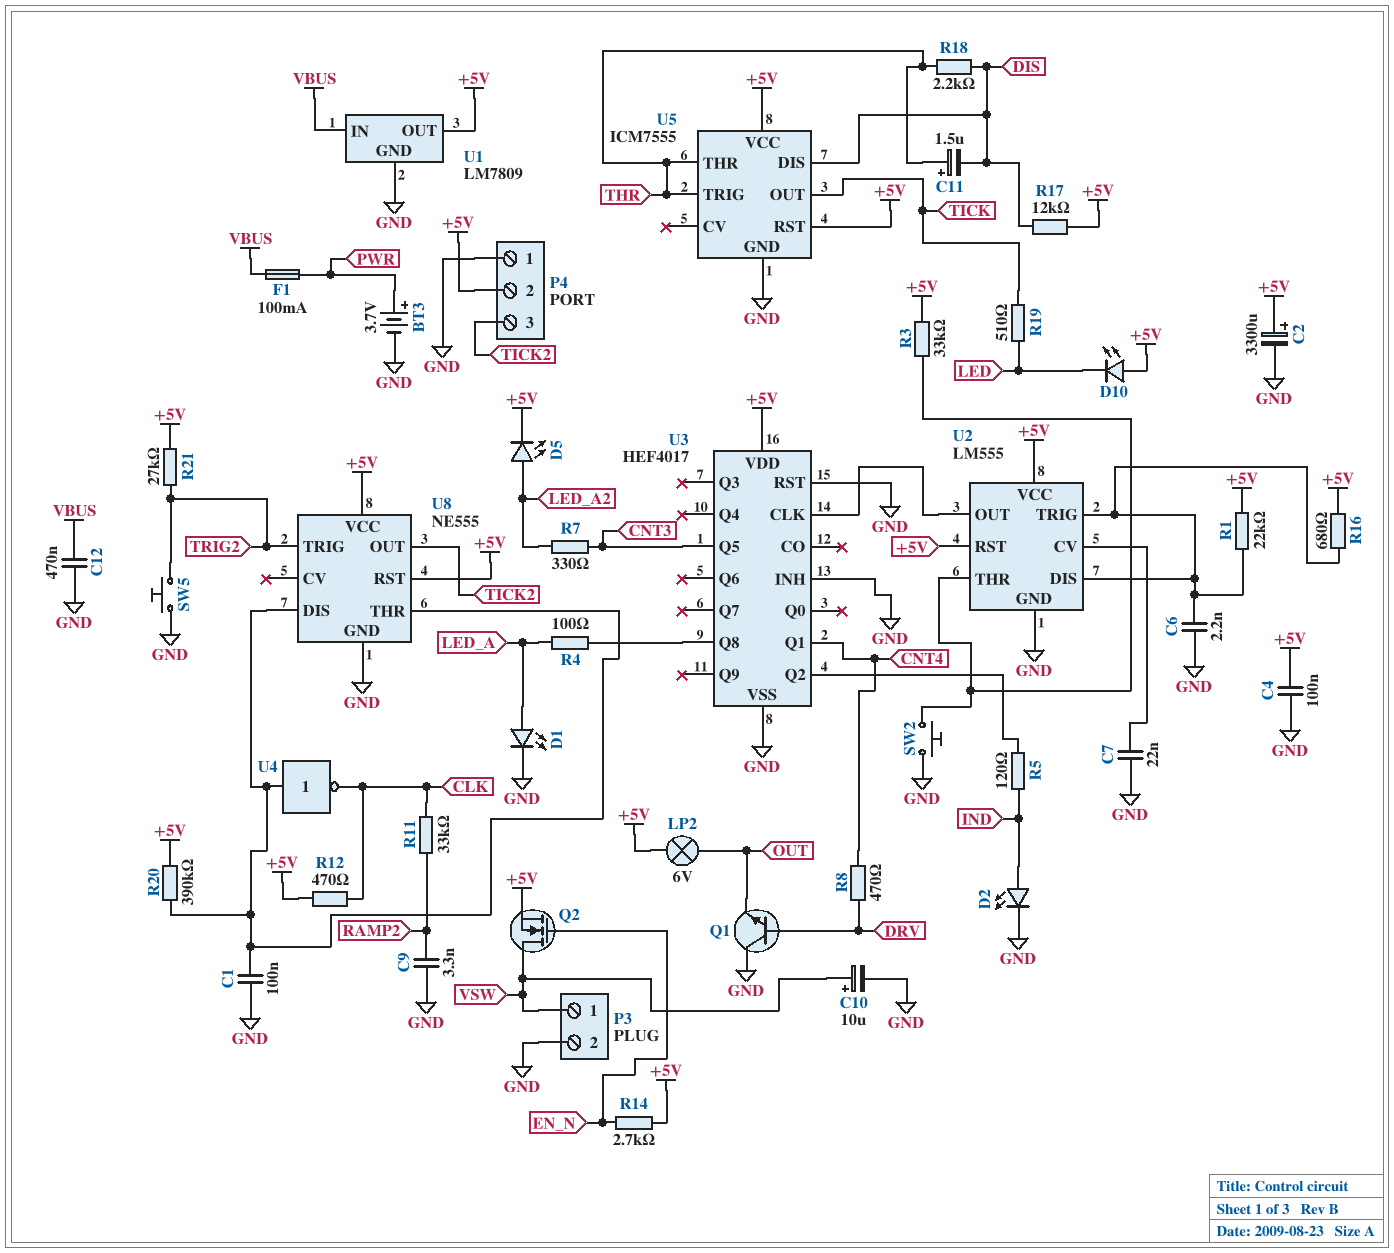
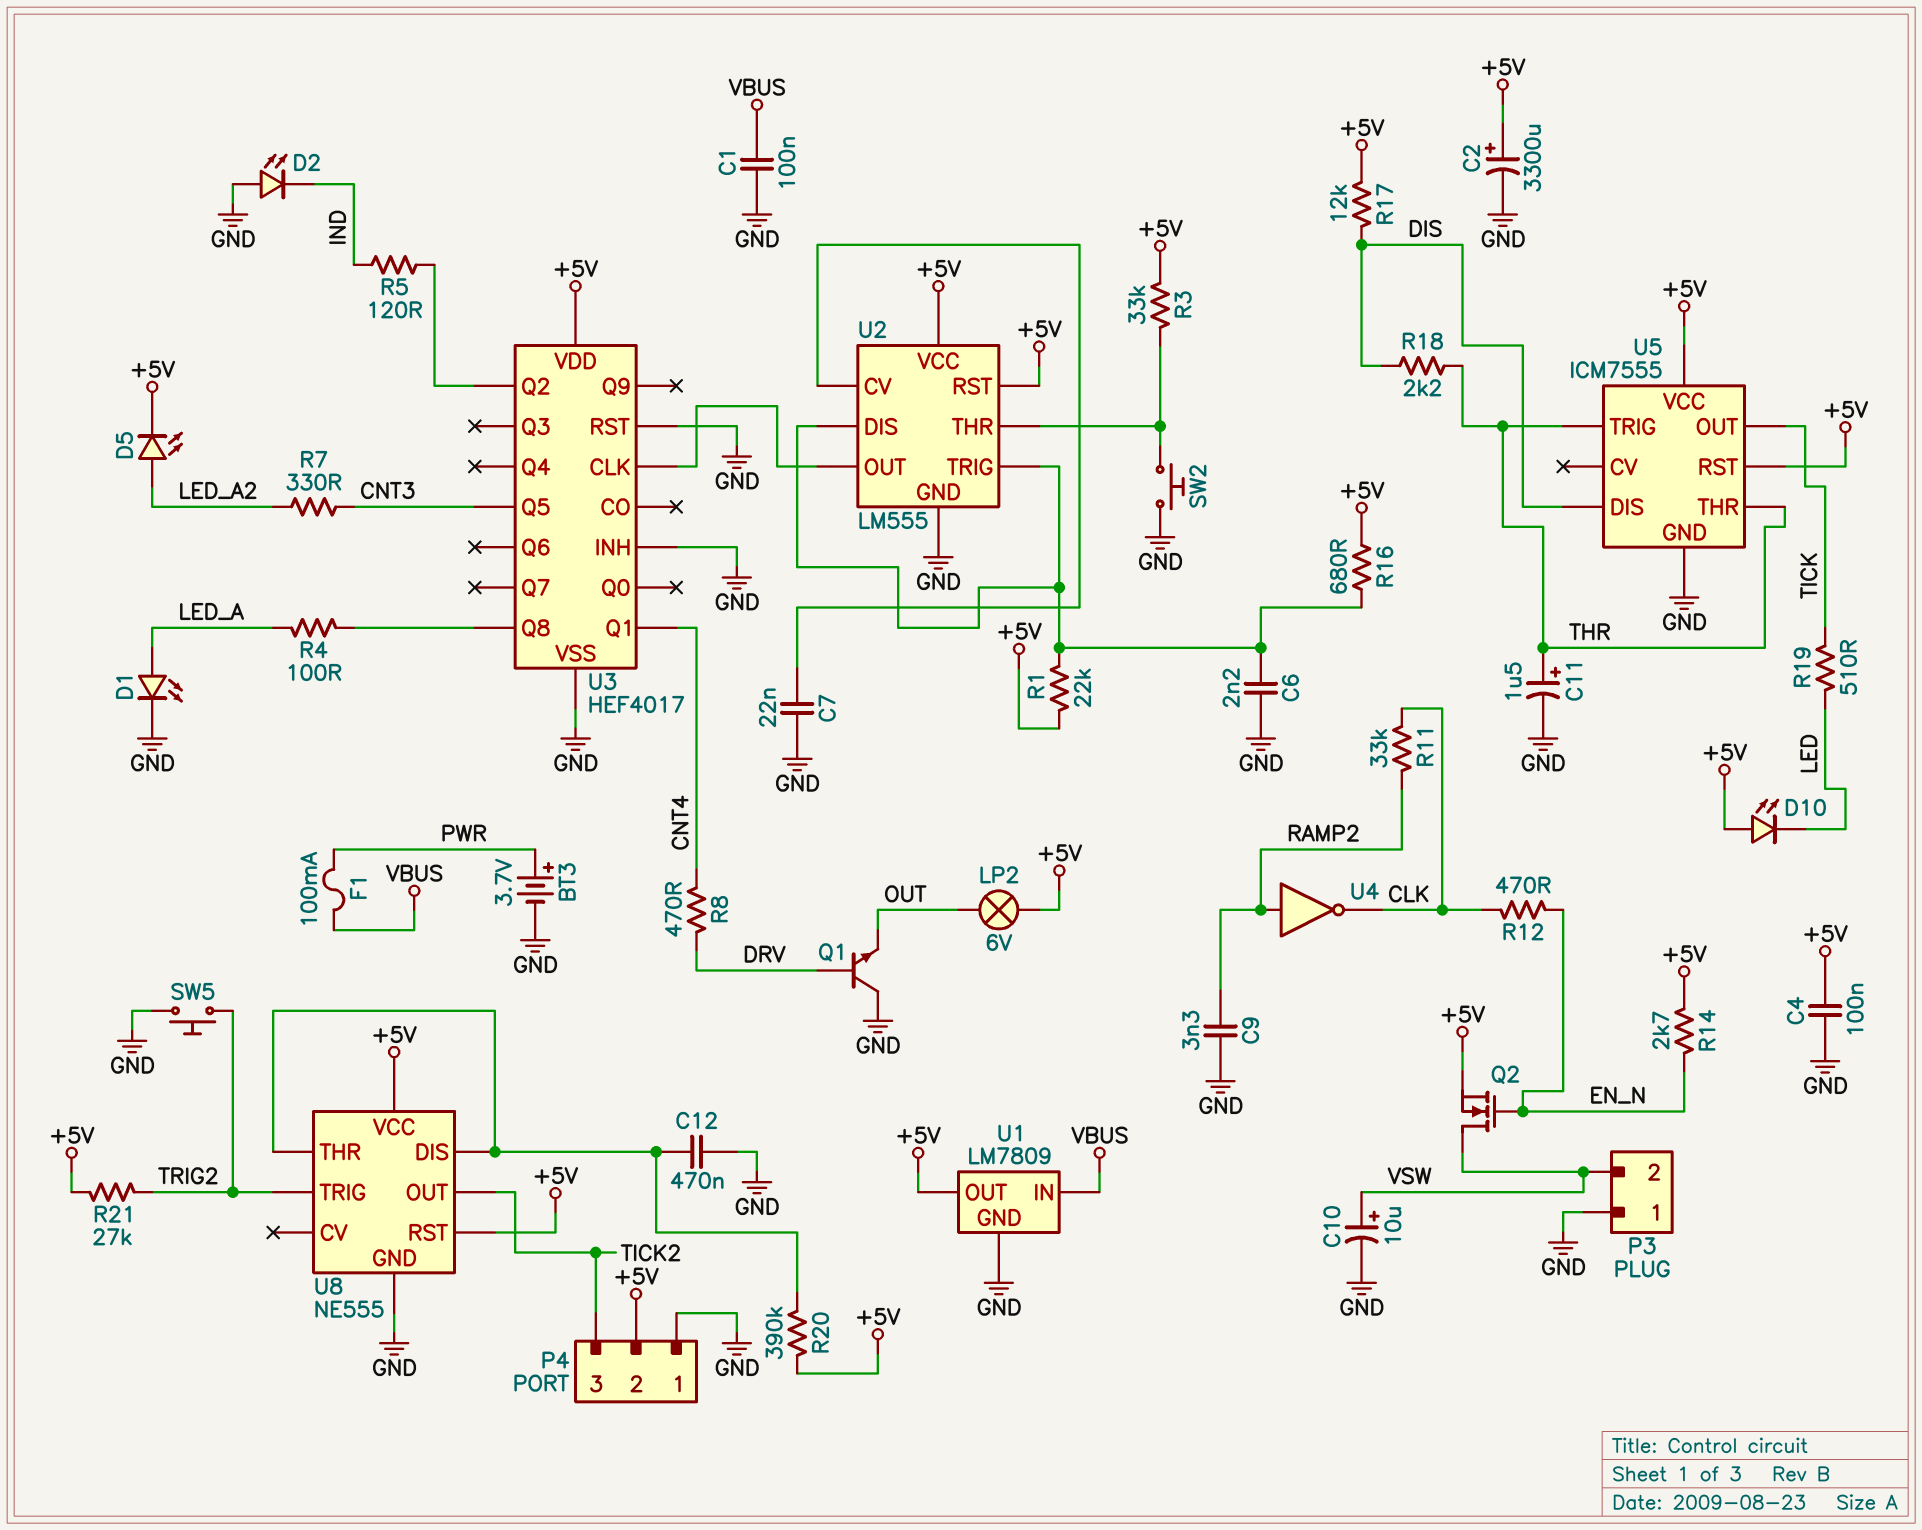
C1: 100nF (GND, U8/DIS) -> 100nF (GND, VBUS)
C11: 1.5uF (plus THR, minus DIS) -> 1.5uF (plus THR, minus GND)
C12: 470nF (GND, VBUS) -> 470nF (GND, U8/DIS)
D2: LED (A IND, K GND) -> LED (A GND, K IND)
P3 pin 1: VSW -> GND
P3 pin 2: GND -> VSW
R12: 470 (+5V, CLK) -> 470 (CLK, EN_N)
U4: NOT (in U8/DIS, out CLK) -> NOT (in RAMP2, out CLK)

